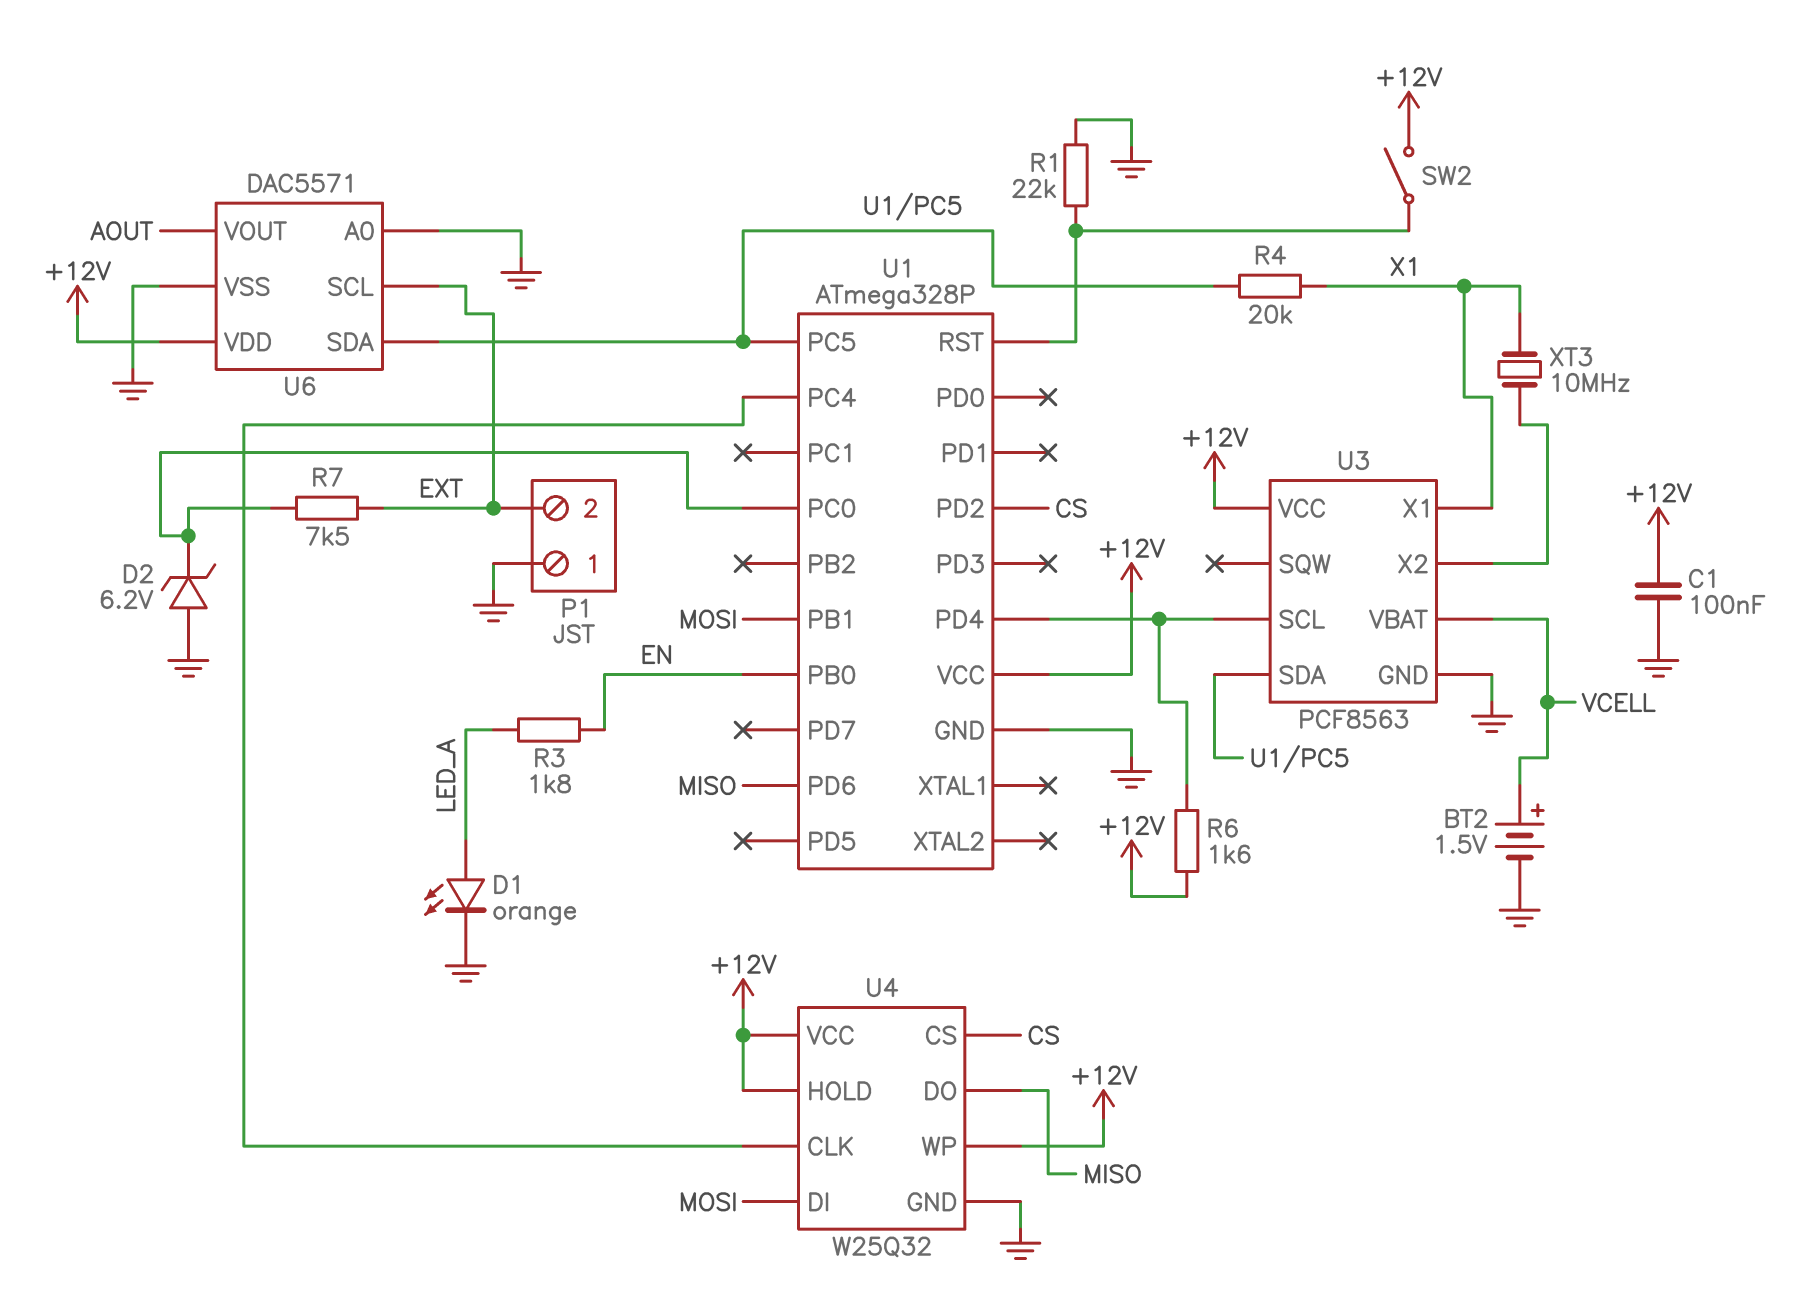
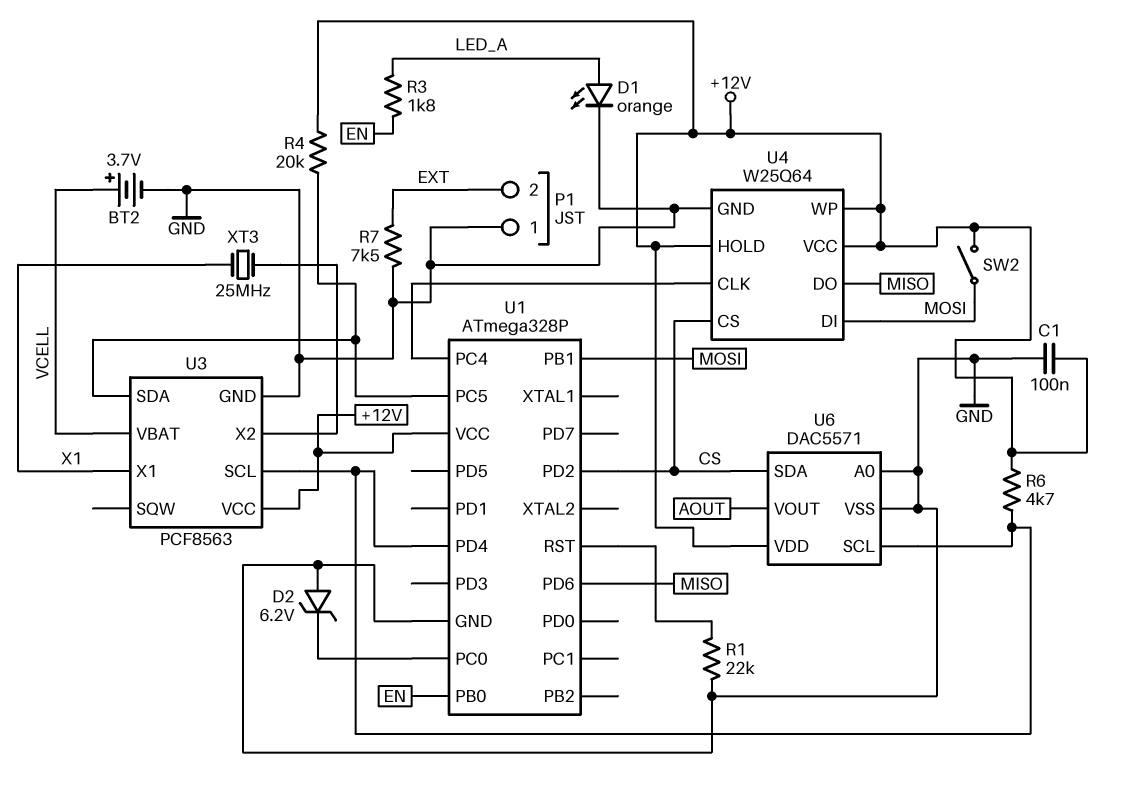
BT2: 1.5V (plus VCELL, minus GND) -> 3.7V (plus VCELL, minus GND)
R4: 20k (U1/PC5, X1) -> 20k (+12V, U1/PC5)
R6: 1.6k (+12V, U1/PD4) -> 4.7k (+12V, U1/PD4)
R7: 7.5k (EXT, U1/PC0) -> 7.5k (EXT, GND)
SW2: switch (+12V, U1/RST) -> switch (+12V, MOSI)
U4: W25Q32 -> W25Q64
U6 pin SCL: EXT -> U1/PD4
U6 pin SDA: U1/PC5 -> CS
XT3: 10MHz (U3/X2, X1) -> 25MHz (U3/X2, X1)

